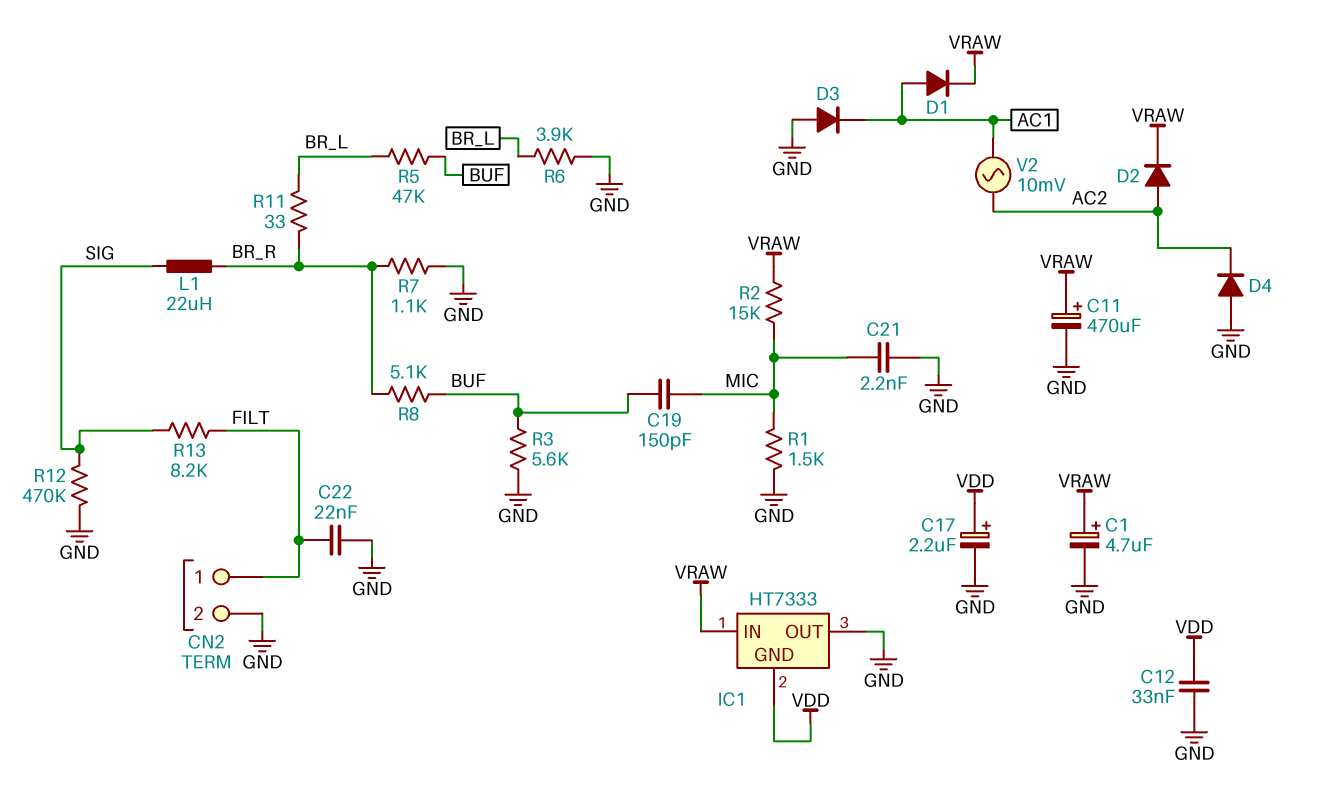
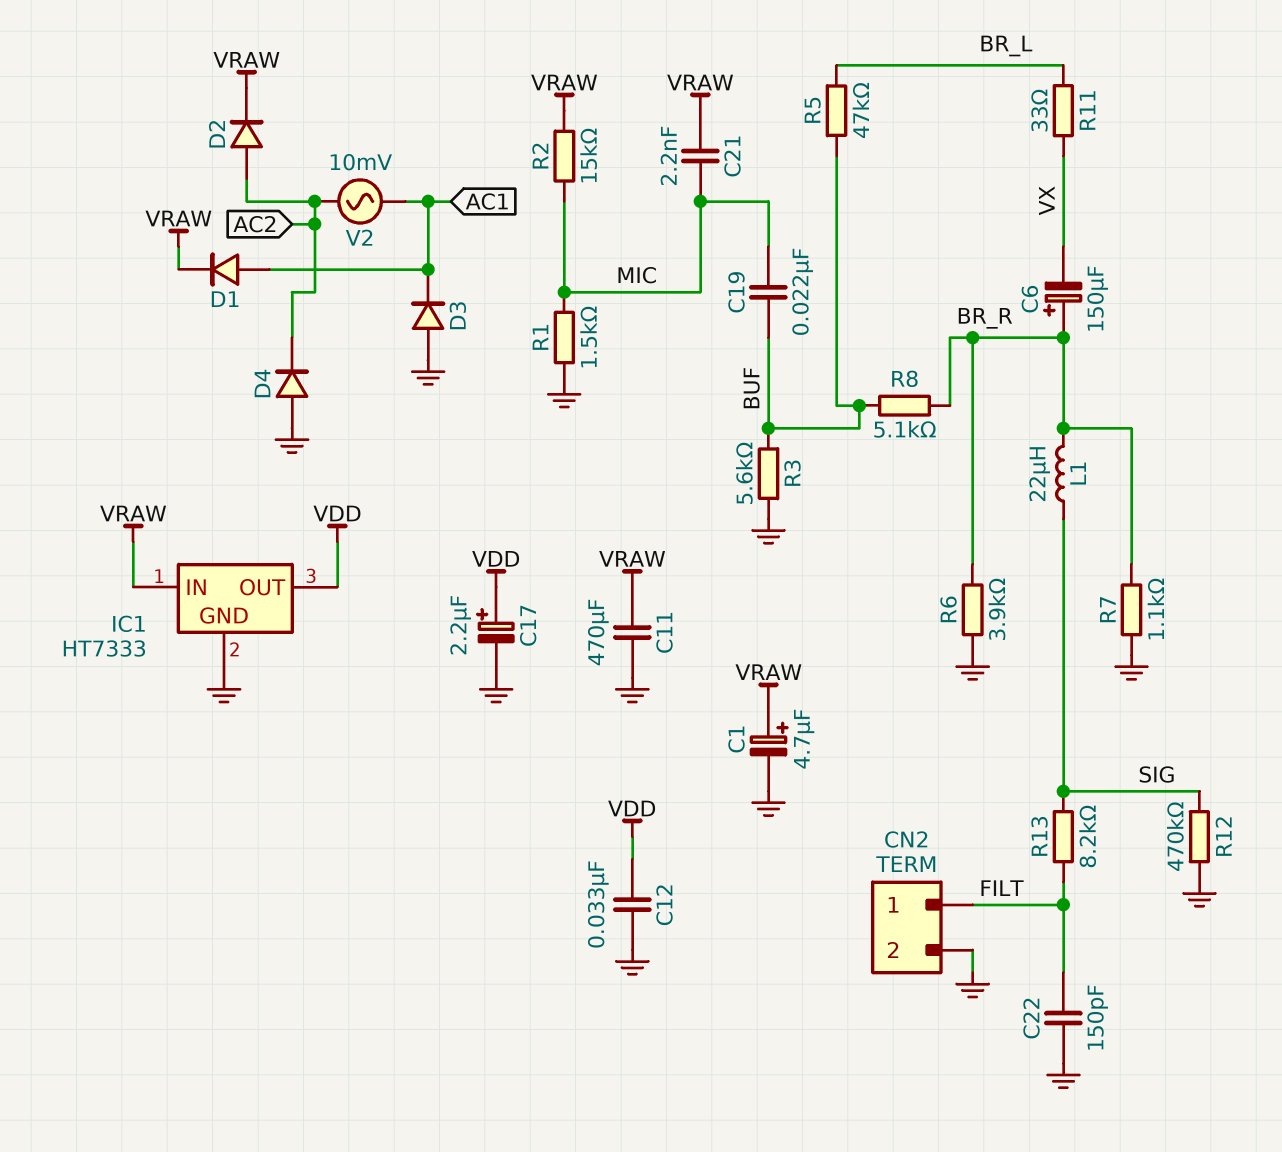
C6: none -> 150uF (plus BR_R, minus VX)
C11: 470uF (plus VRAW, minus GND) -> 470uF (GND, VRAW)
C19: 150pF (BUF, MIC) -> 22nF (BUF, MIC)
C21: 2.2nF (GND, MIC) -> 2.2nF (MIC, VRAW)
C22: 22nF (FILT, GND) -> 150pF (FILT, GND)
IC1 pin GND: VDD -> GND
IC1 pin OUT: GND -> VDD
R6: 3.9k (BR_L, GND) -> 3.9k (BR_R, GND)
R11: 33 (BR_L, BR_R) -> 33 (BR_L, VX)

